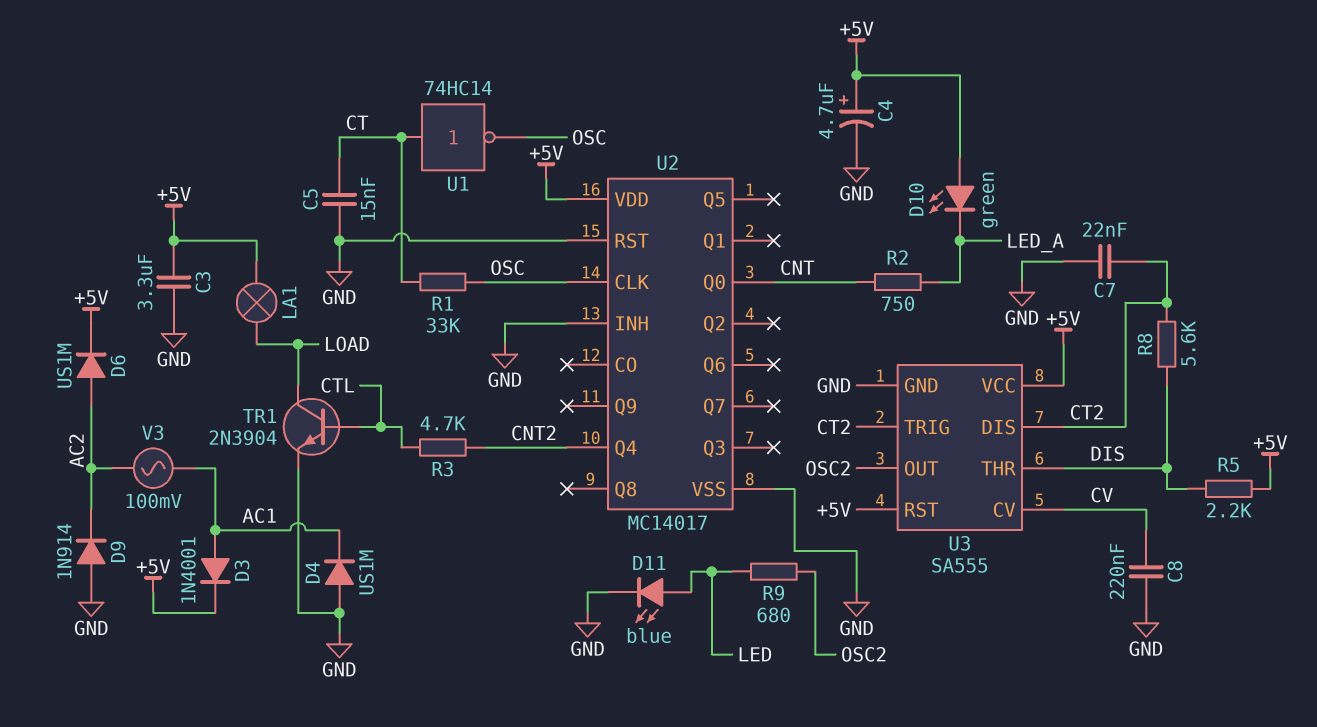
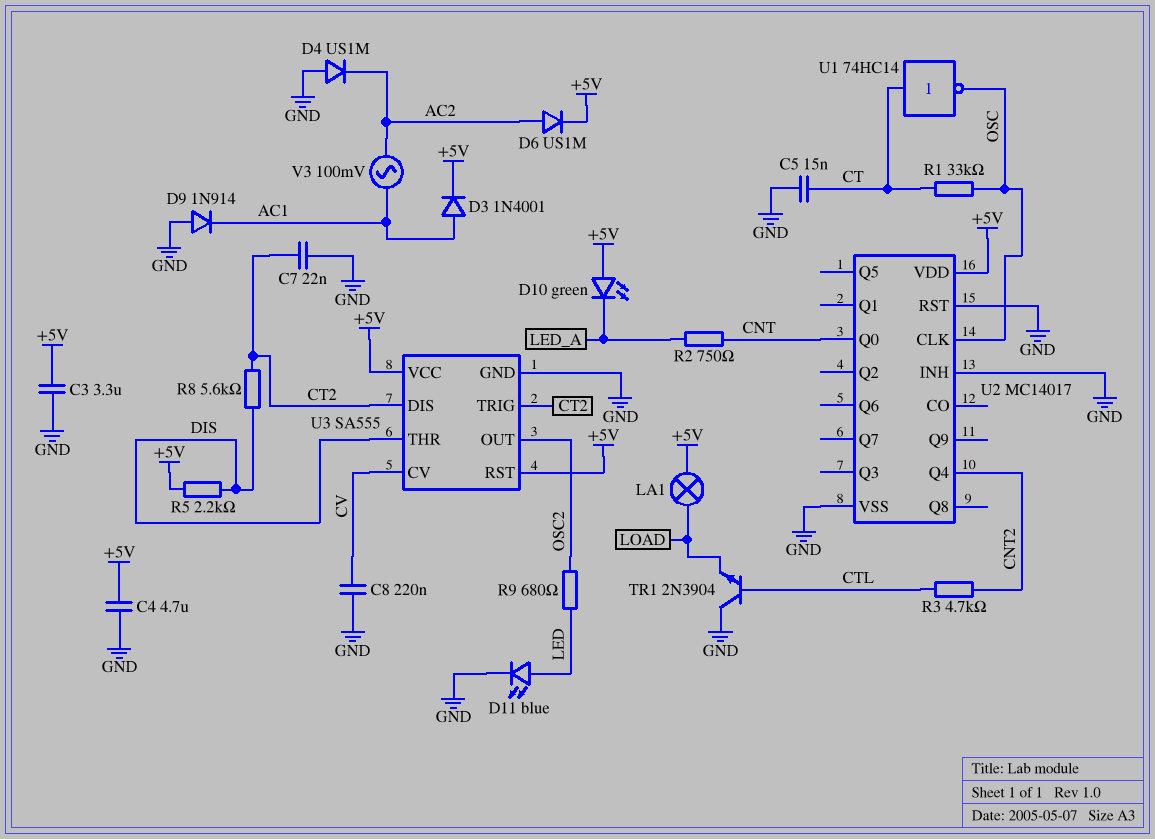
C4: 4.7uF (plus +5V, minus GND) -> 4.7uF (+5V, GND)
D4: diode US1M (A GND, K AC1) -> diode US1M (A GND, K AC2)
D9: diode 1N914 (A GND, K AC2) -> diode 1N914 (A GND, K AC1)
TR1: NPN 2N3904 (B CTL, C LOAD, E GND) -> NPN 2N3904 (B CTL, C GND, E LOAD)

